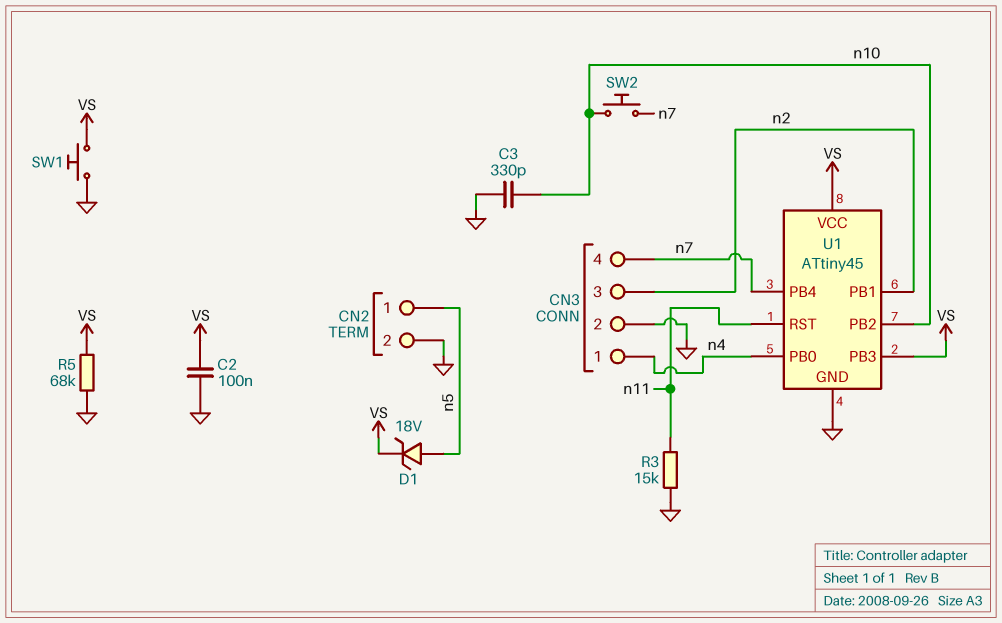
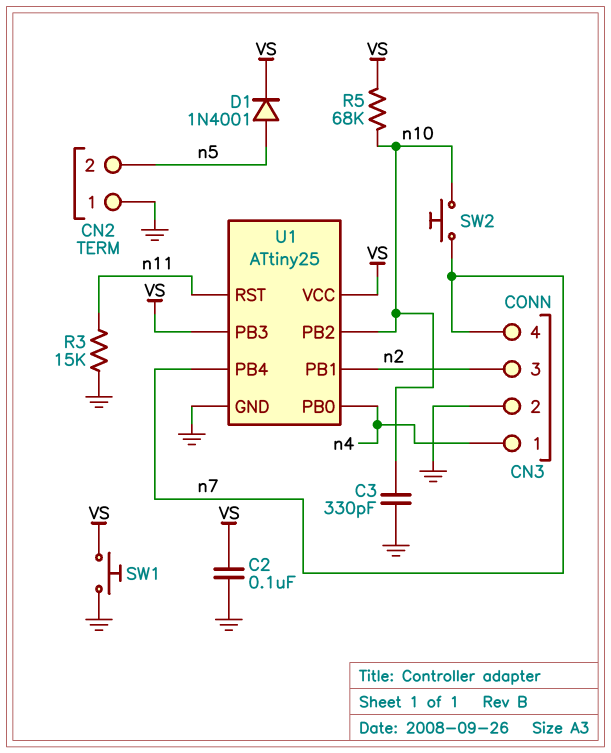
CN2 pin 1: n5 -> GND
CN2 pin 2: GND -> n5
D1: zener 18V (A n5, K VS) -> diode 1N4001 (A n5, K VS)
R5: 68k (GND, VS) -> 68k (VS, n10)
U1: ATtiny45 -> ATtiny25

